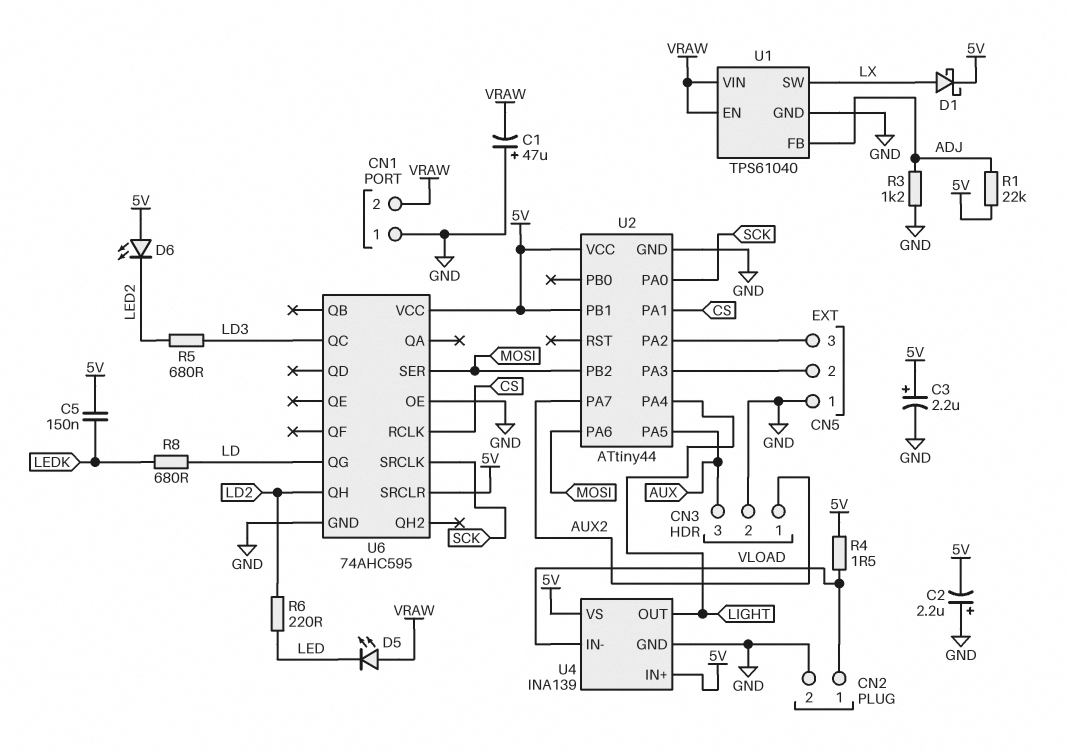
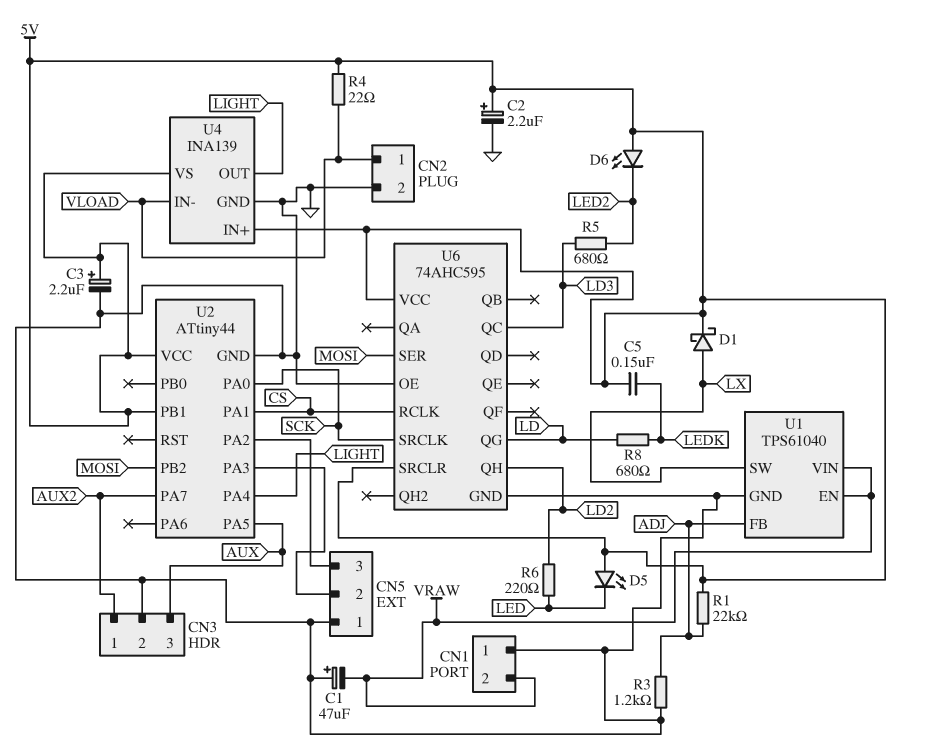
C2: 2.2uF (plus GND, minus 5V) -> 2.2uF (plus 5V, minus GND)
D5: LED (A VRAW, K LED) -> LED (A 5V, K LED)
R4: 1.5 (5V, VLOAD) -> 22 (5V, VLOAD)
U2 pin PA6: MOSI -> none

